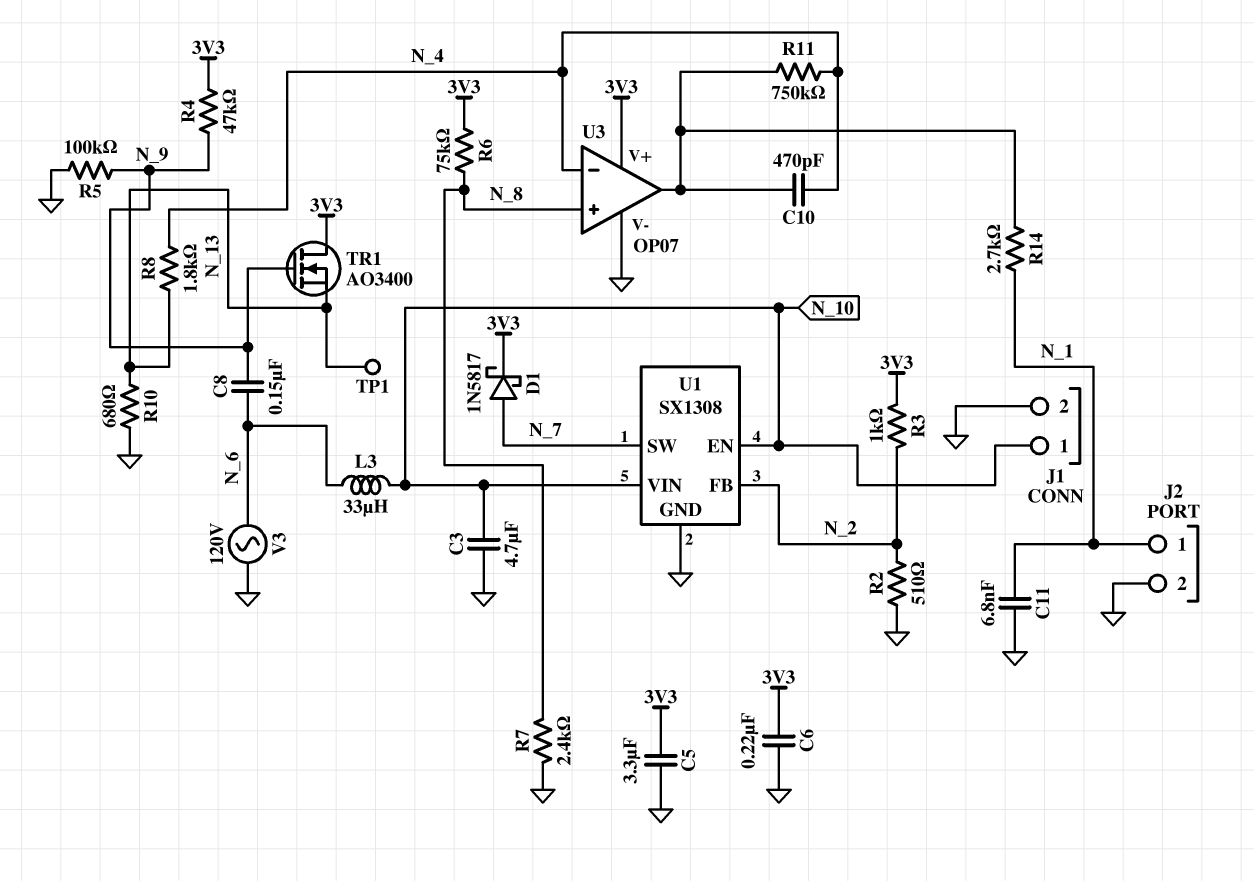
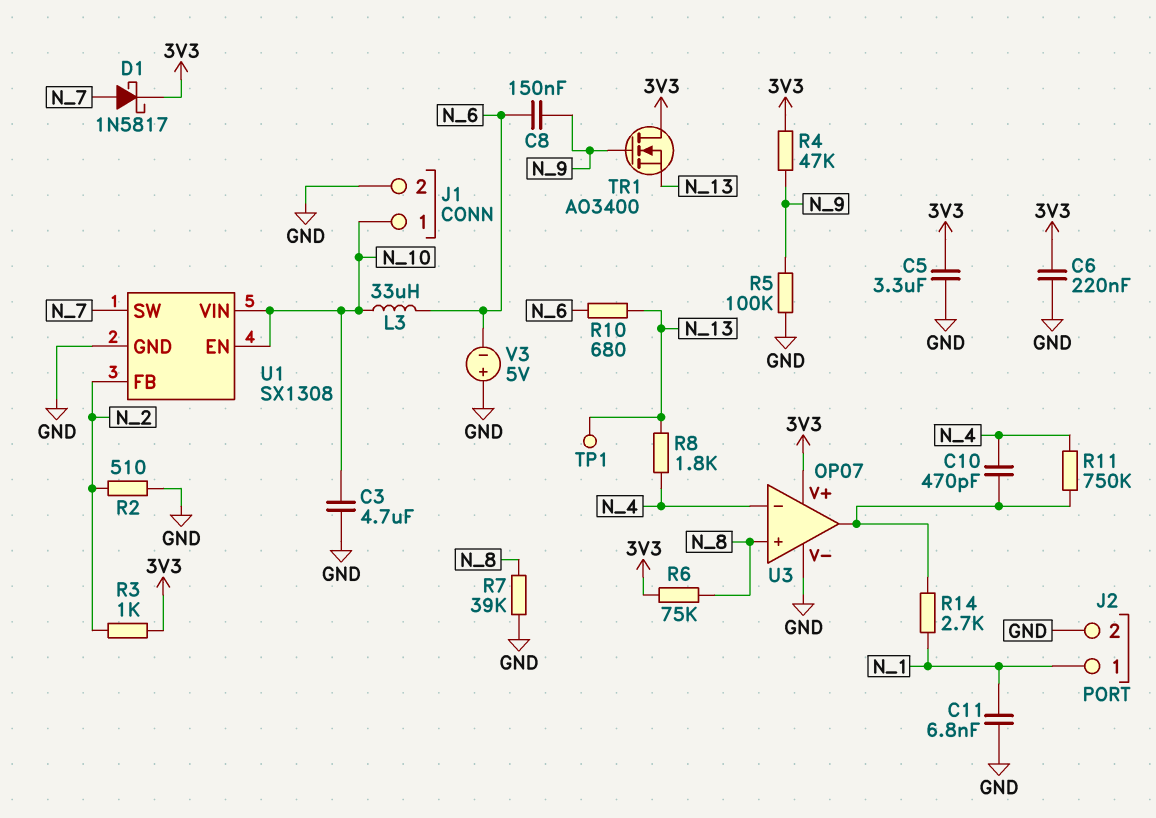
R7: 2.4k (GND, N_8) -> 39k (GND, N_8)
R10: 680 (GND, N_13) -> 680 (N_6, N_13)
V3: AC 120V (GND, N_6) -> 5V (plus GND, minus N_6)

